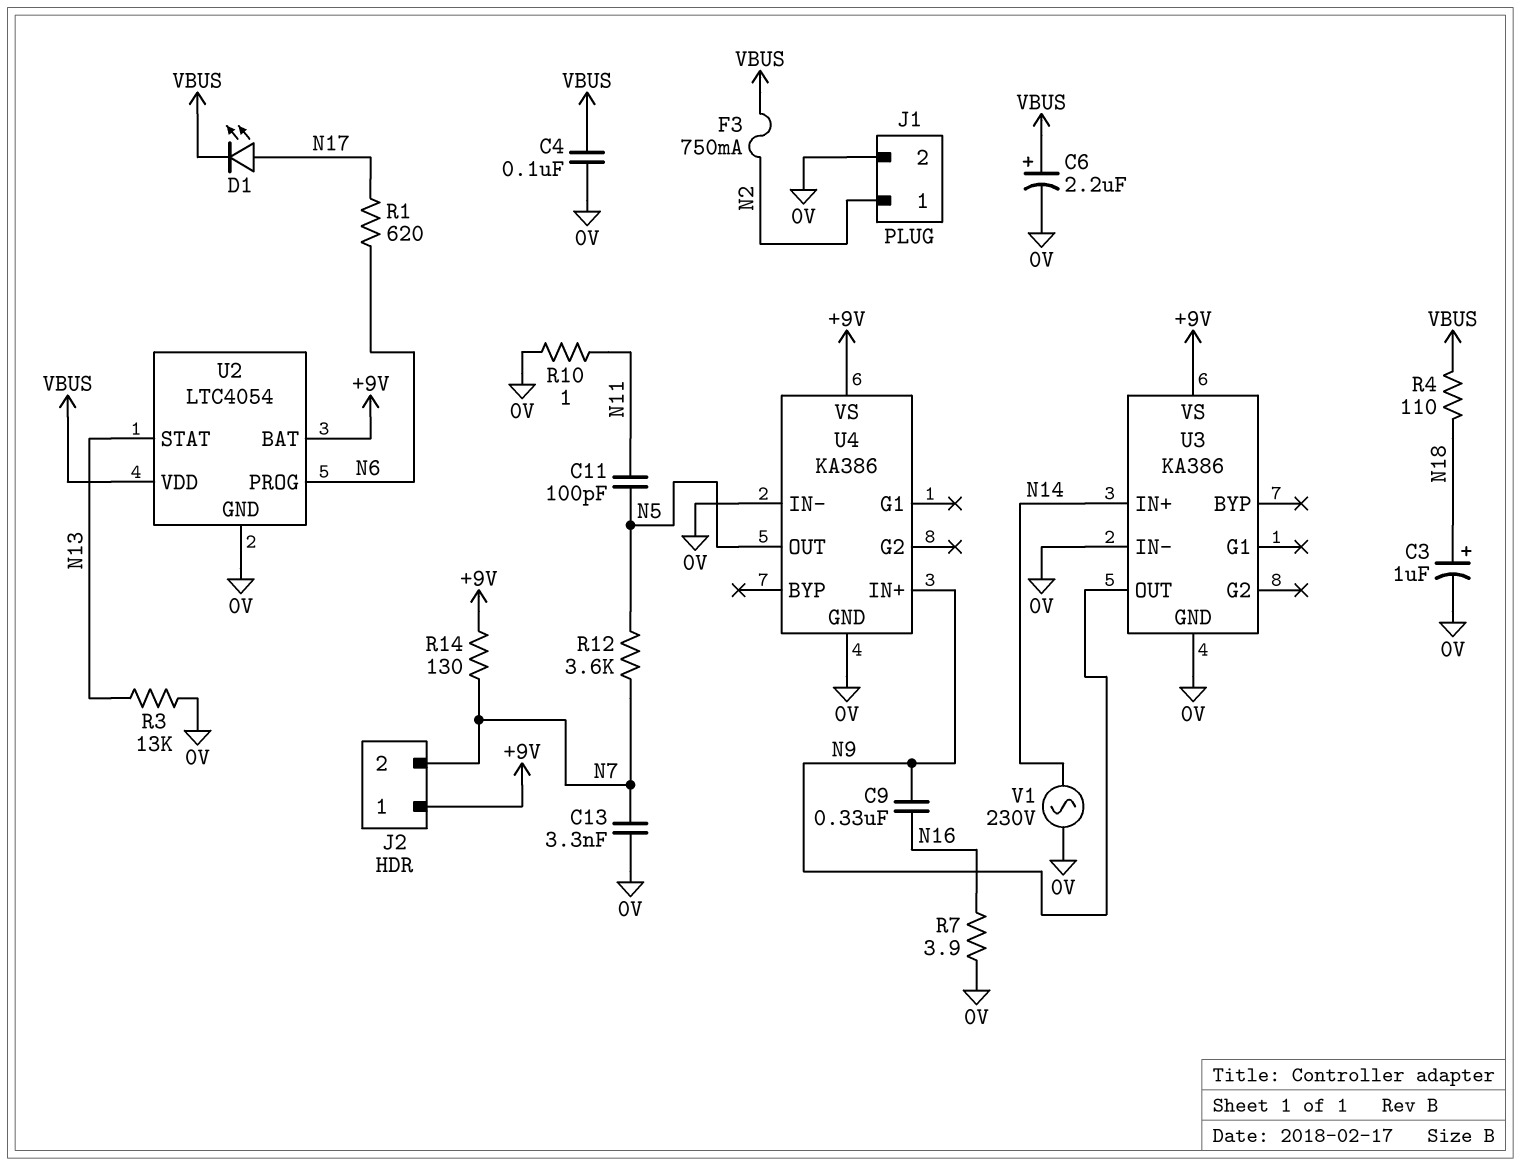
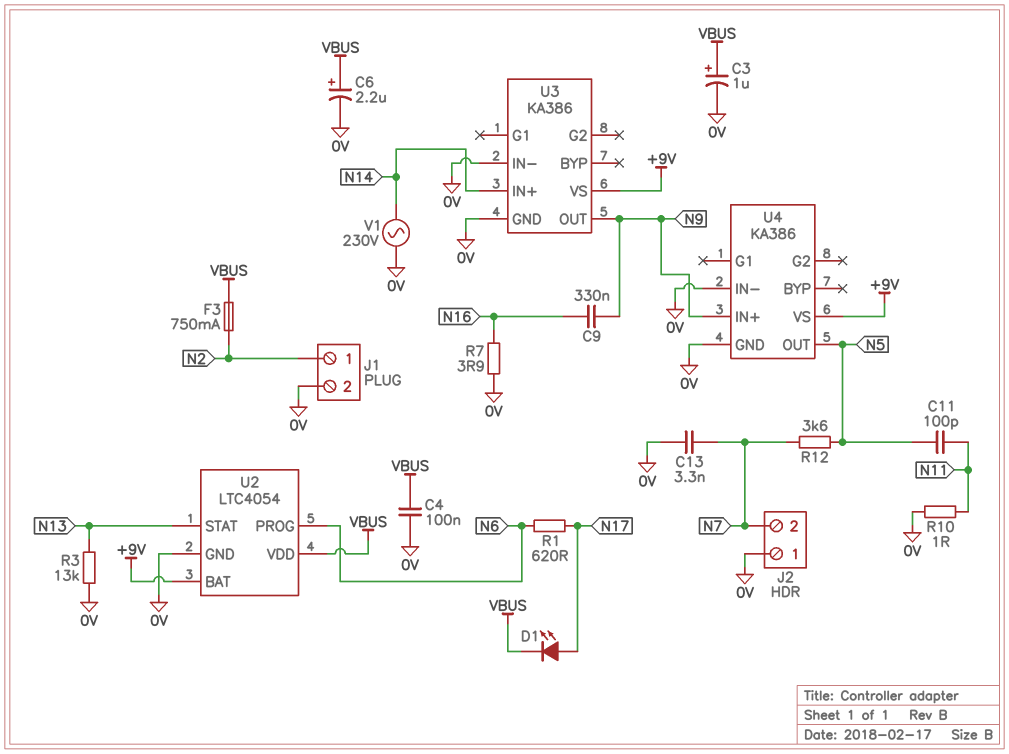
C3: 1uF (plus N18, minus 0V) -> 1uF (plus VBUS, minus 0V)
J2 pin 1: +9V -> 0V
R4: 110 (N18, VBUS) -> none
R14: 130 (+9V, N7) -> none

